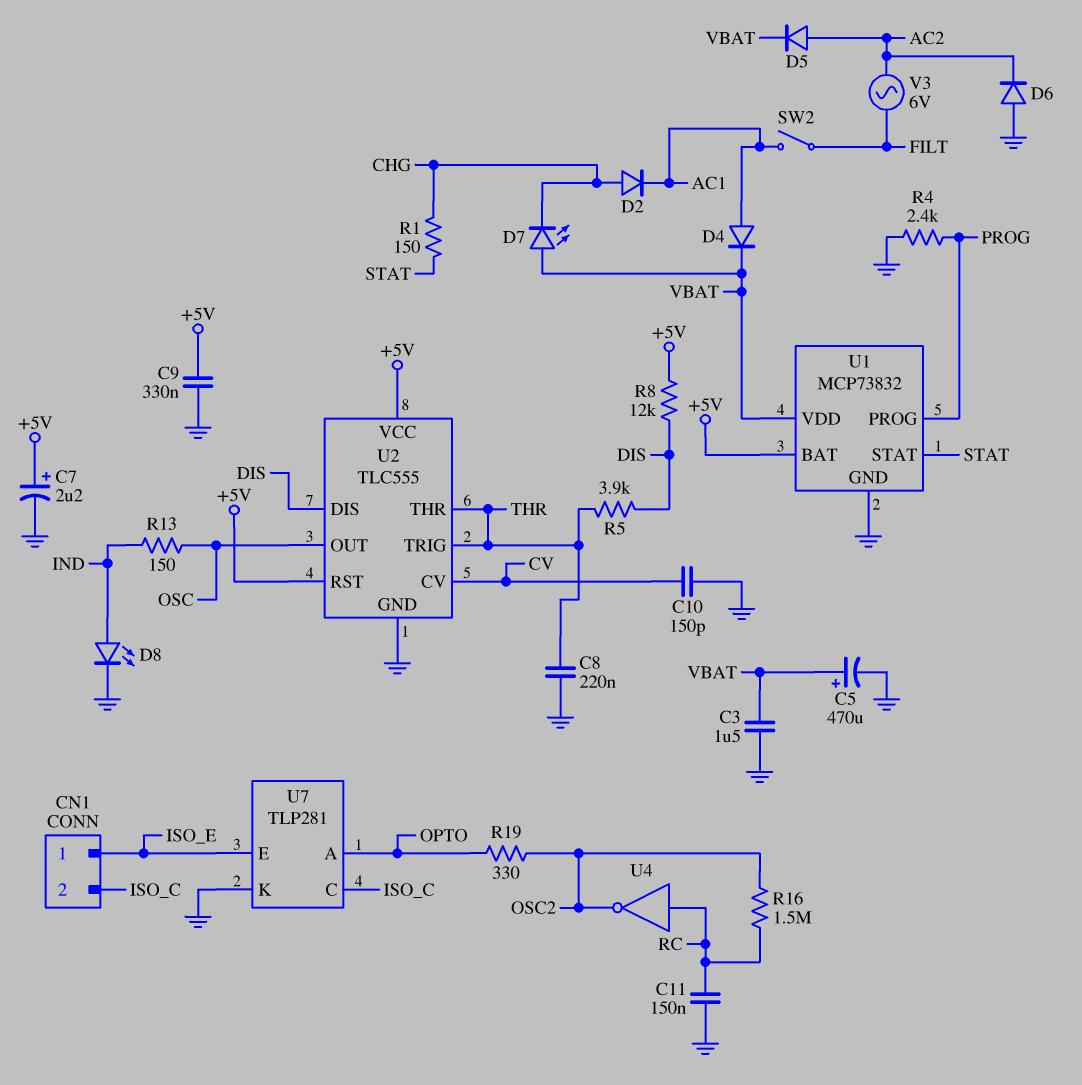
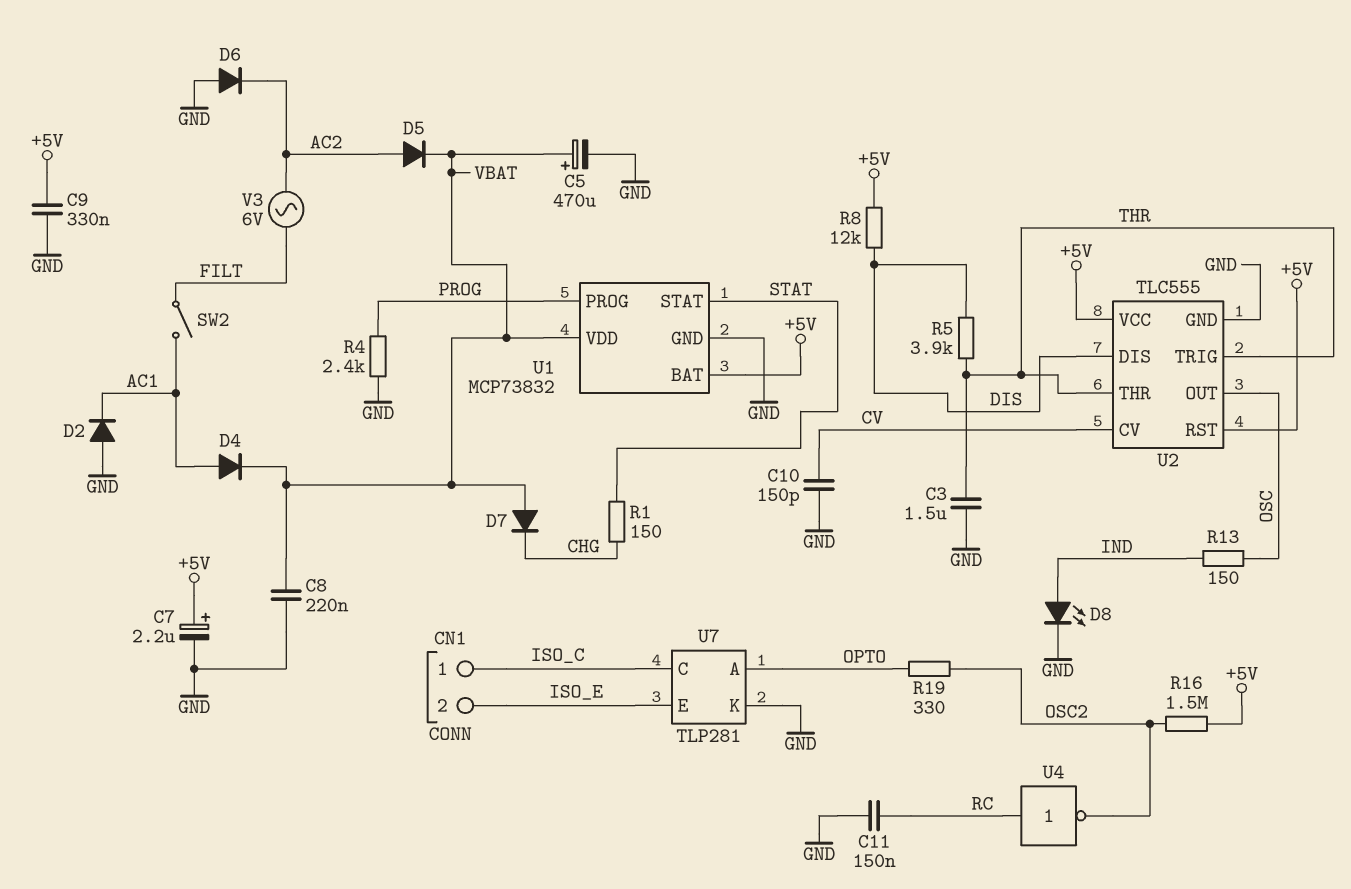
C3: 1.5uF (GND, VBAT) -> 1.5uF (GND, THR)
C8: 220nF (GND, THR) -> 220nF (GND, VBAT)
CN1 pin 1: ISO_E -> ISO_C
CN1 pin 2: ISO_C -> ISO_E
D2: diode (A CHG, K AC1) -> diode (A GND, K AC1)
D7: LED (A VBAT, K CHG) -> diode (A VBAT, K CHG)
R16: 1.5M (OSC2, RC) -> 1.5M (+5V, OSC2)

